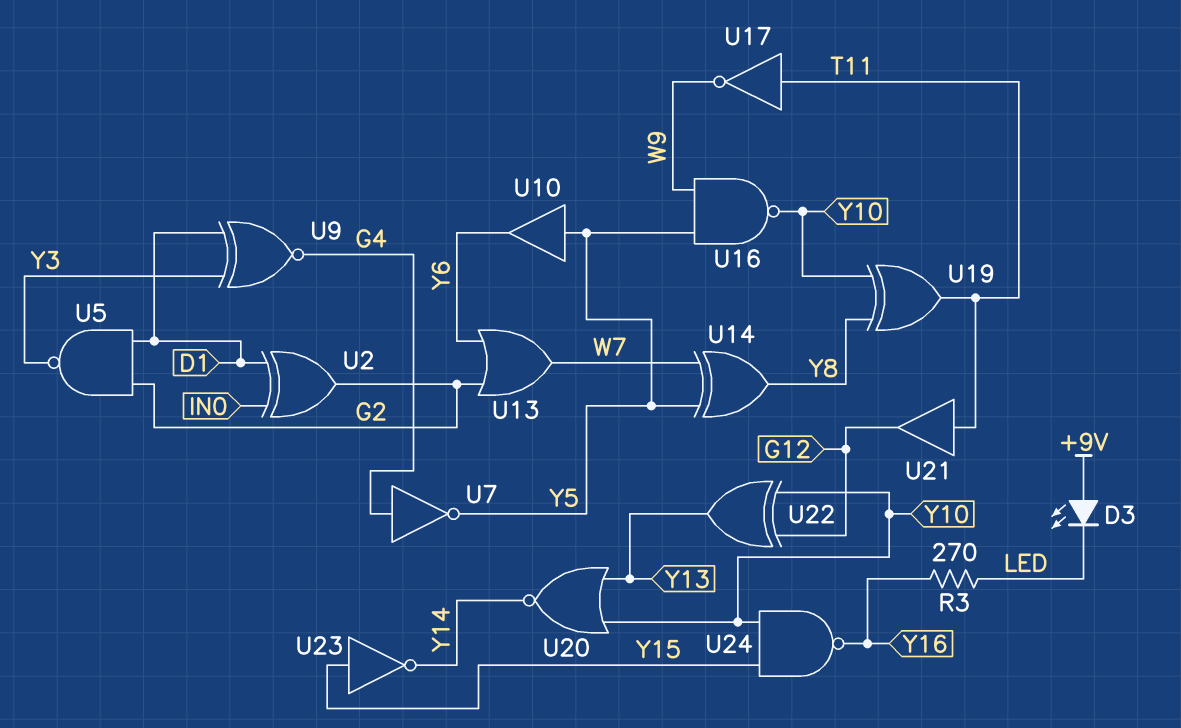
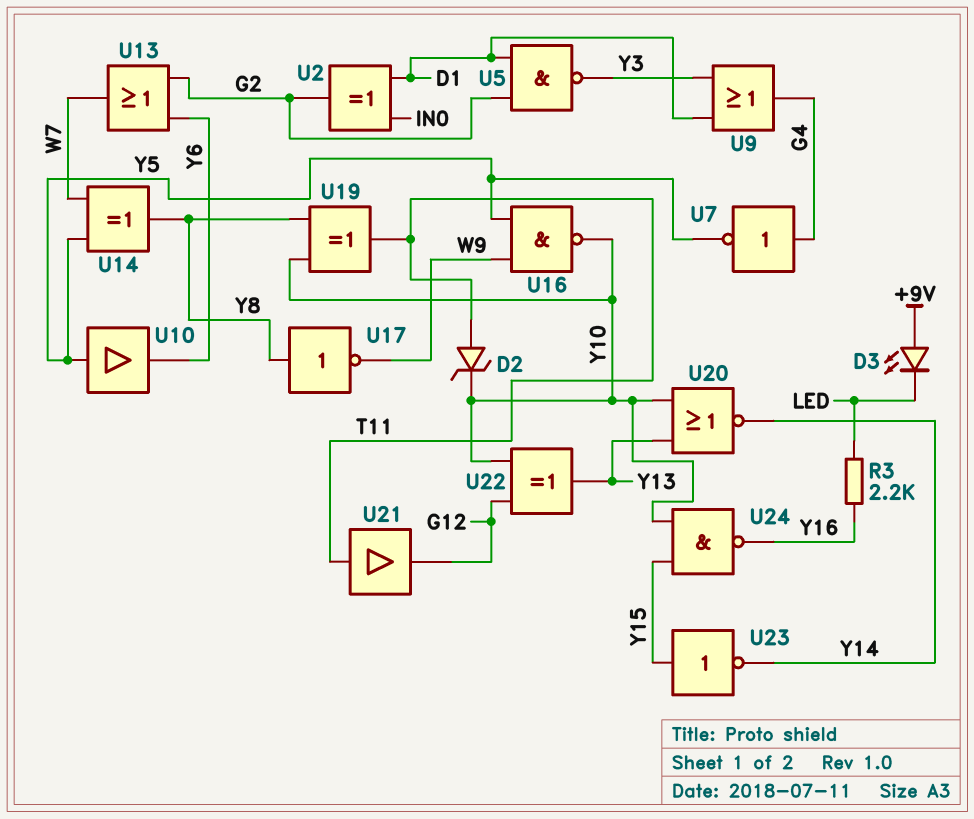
D2: none -> zener (A T11, K Y10)
R3: 270 (LED, Y16) -> 2.2k (LED, Y16)
U9: XNOR (in D1, in Y3, out G4) -> OR (in D1, in Y3, out G4)
U17: NOT (in T11, out W9) -> NOT (in Y8, out W9)

